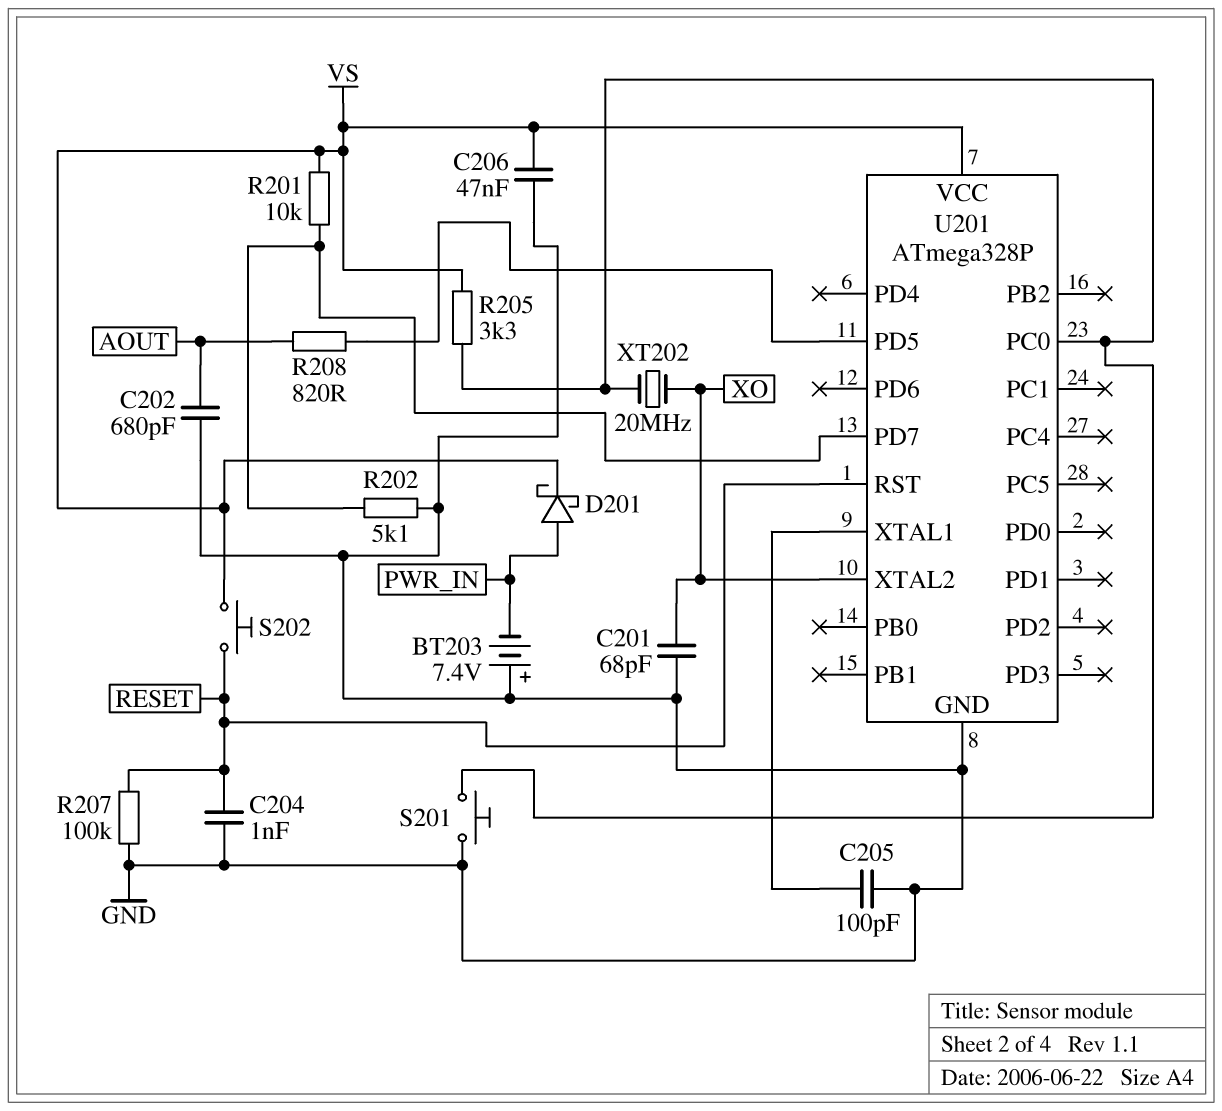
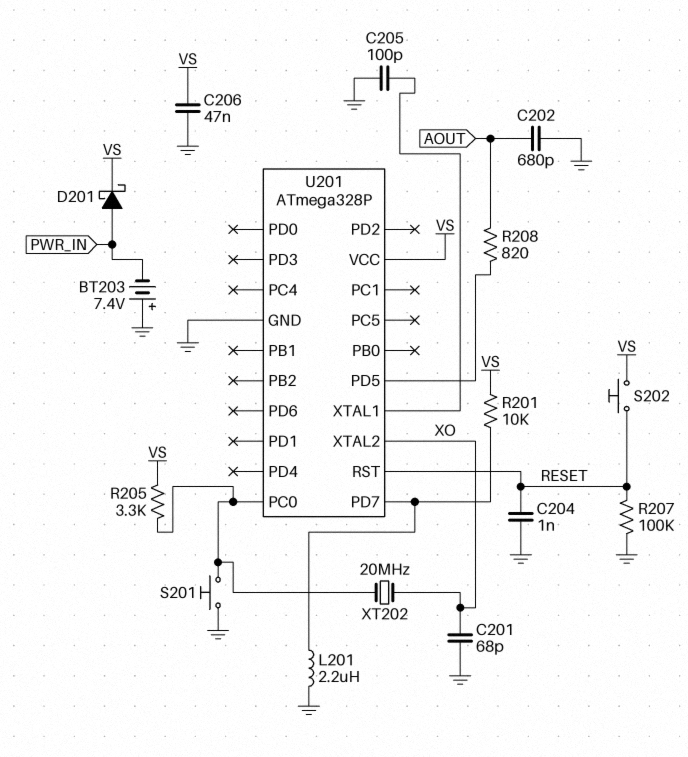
L201: none -> 2.2uH (GND, U201/PD7)
R202: 5.1k (GND, U201/PD7) -> none

